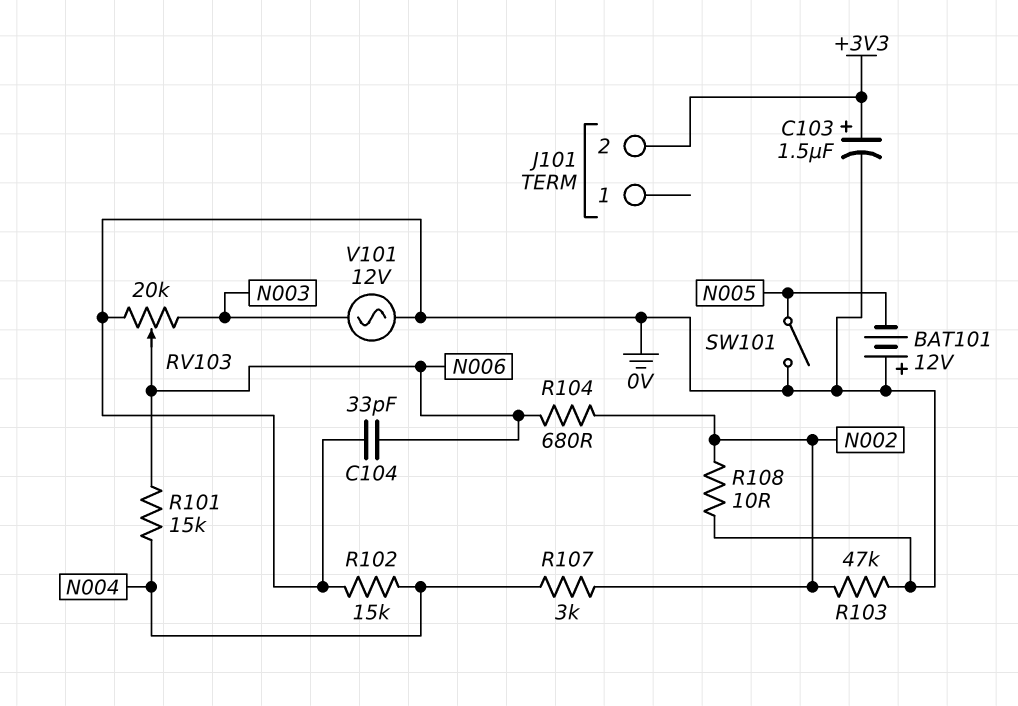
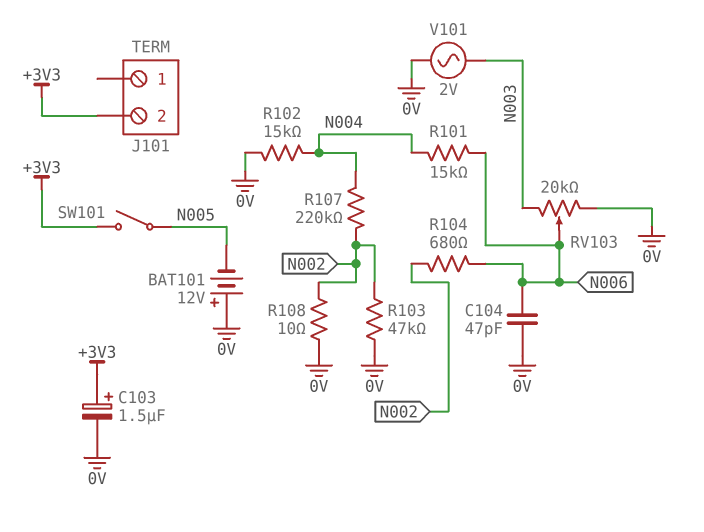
C104: 33pF (0V, N006) -> 47pF (0V, N006)
R107: 3k (N002, N004) -> 220k (N002, N004)
SW101: switch (0V, N005) -> switch (+3V3, N005)
V101: AC 12V (0V, N003) -> AC 2V (0V, N003)

